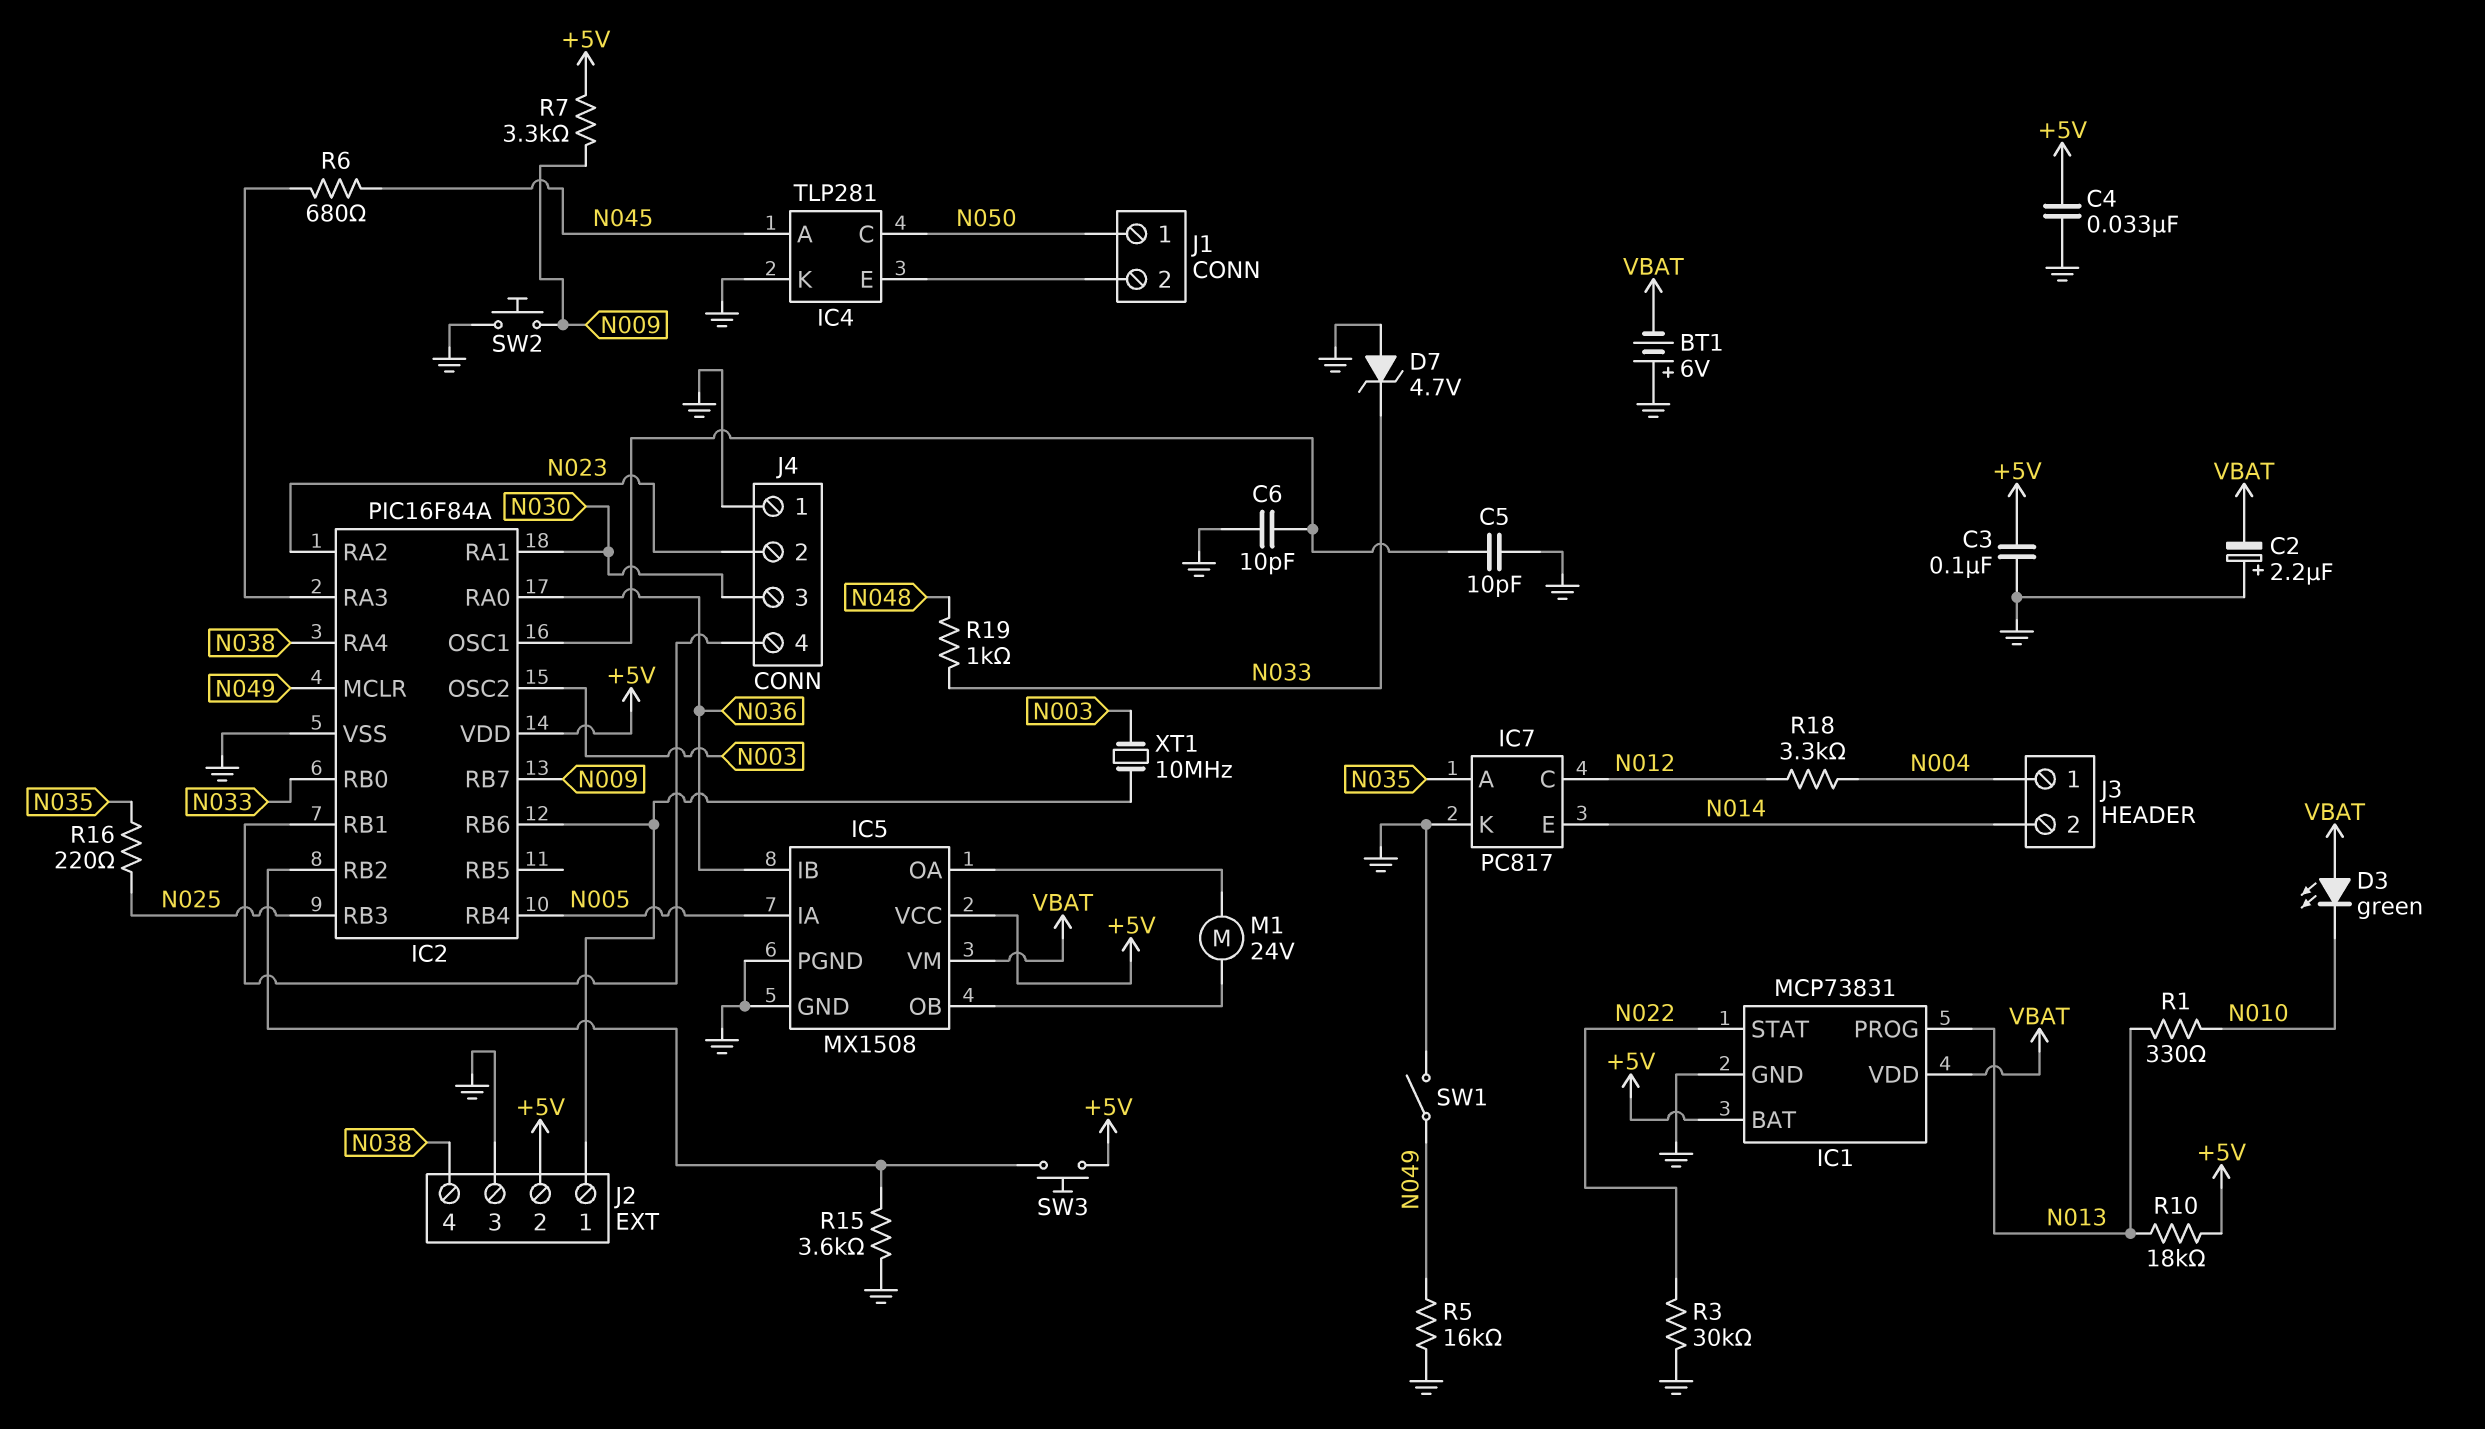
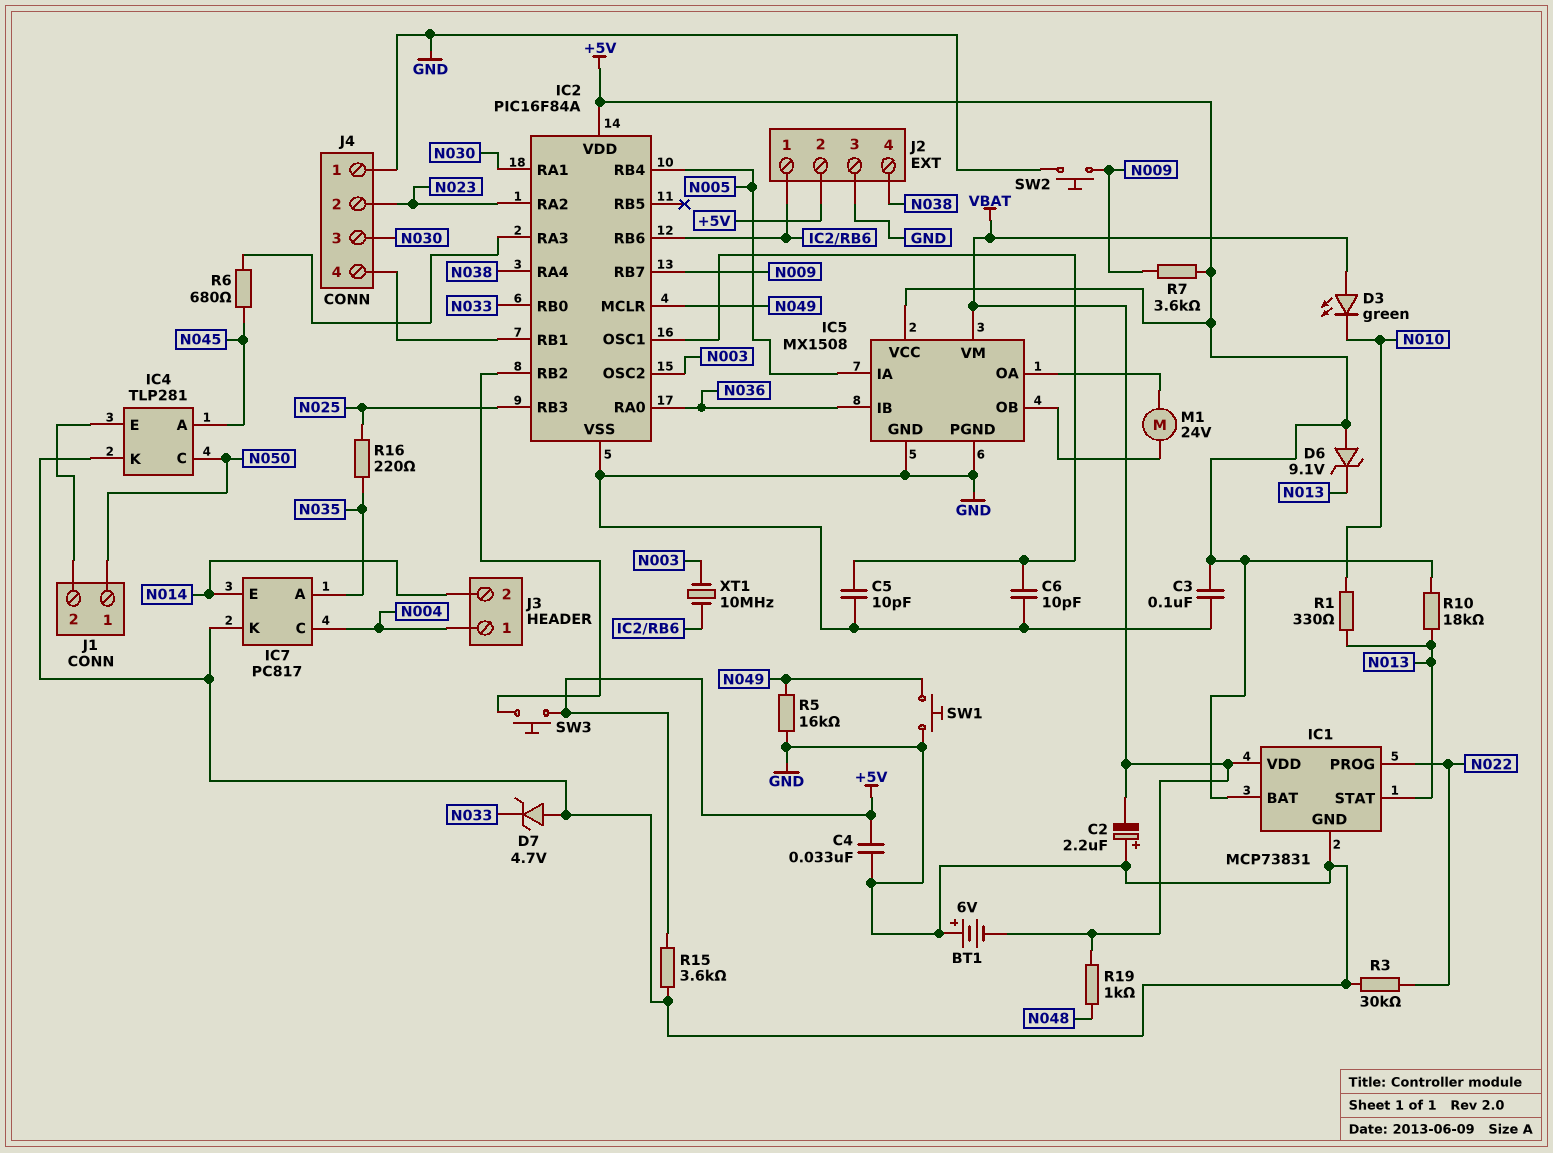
D6: none -> zener 9.1V (A +5V, K N013)
IC1 pin PROG: N013 -> N022
IC1 pin STAT: N022 -> N013
IC7 pin C: N012 -> N004
R7: 3.3k (+5V, N009) -> 3.6k (+5V, N009)
R15: 3.6k (GND, IC2/RB2) -> 3.6k (+5V, GND)
R18: 3.3k (N004, N012) -> none
R19: 1k (N033, N048) -> 1k (N048, VBAT)
SW1: switch (GND, N049) -> button (GND, N049)

